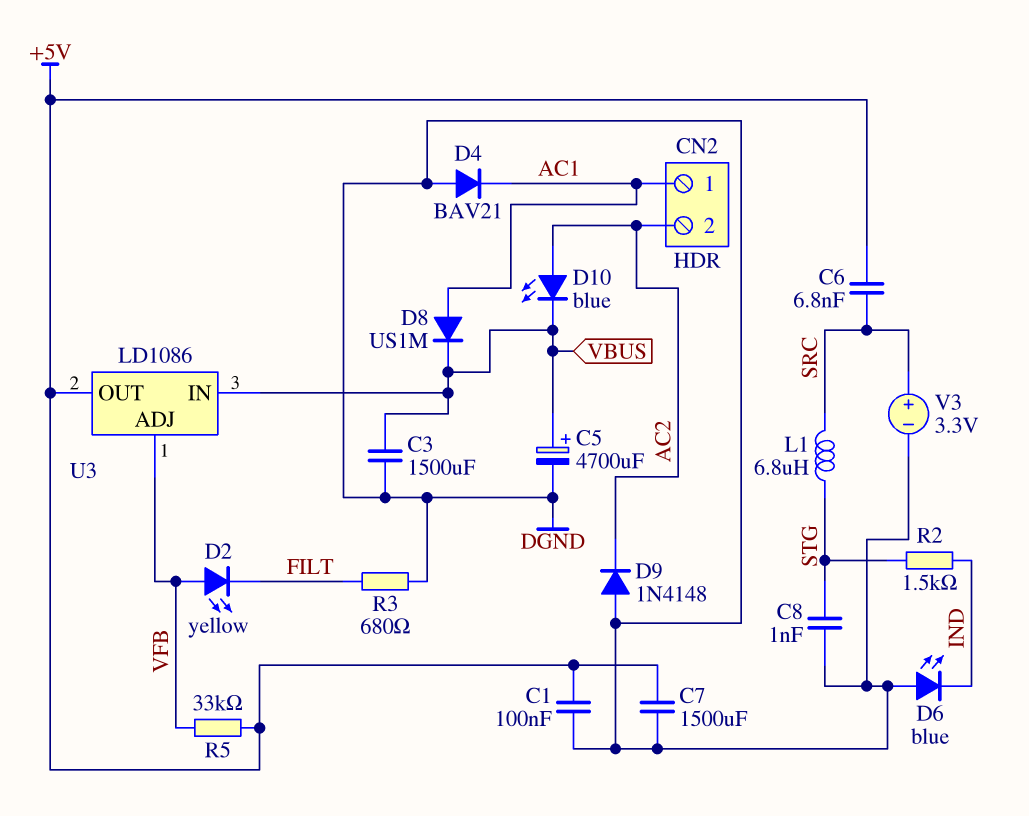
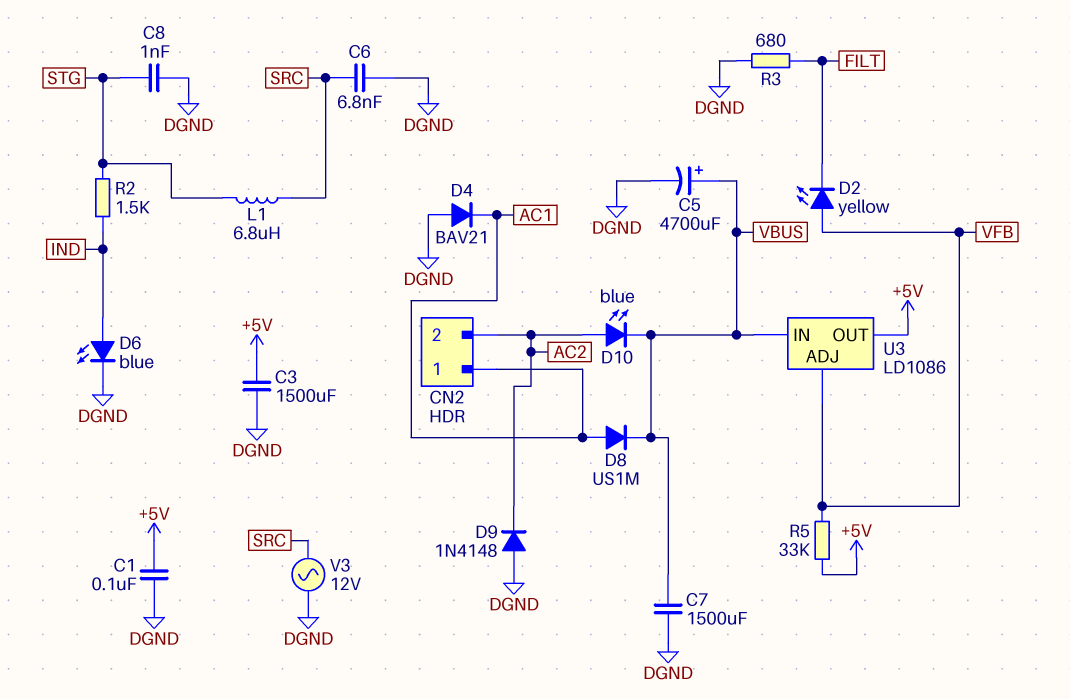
C3: 1500uF (DGND, VBUS) -> 1500uF (+5V, DGND)
C6: 6.8nF (+5V, SRC) -> 6.8nF (DGND, SRC)
C7: 1500uF (+5V, DGND) -> 1500uF (DGND, VBUS)
D6: LED blue (A DGND, K IND) -> LED blue (A IND, K DGND)
V3: 3.3V (plus SRC, minus DGND) -> AC 12V (DGND, SRC)

